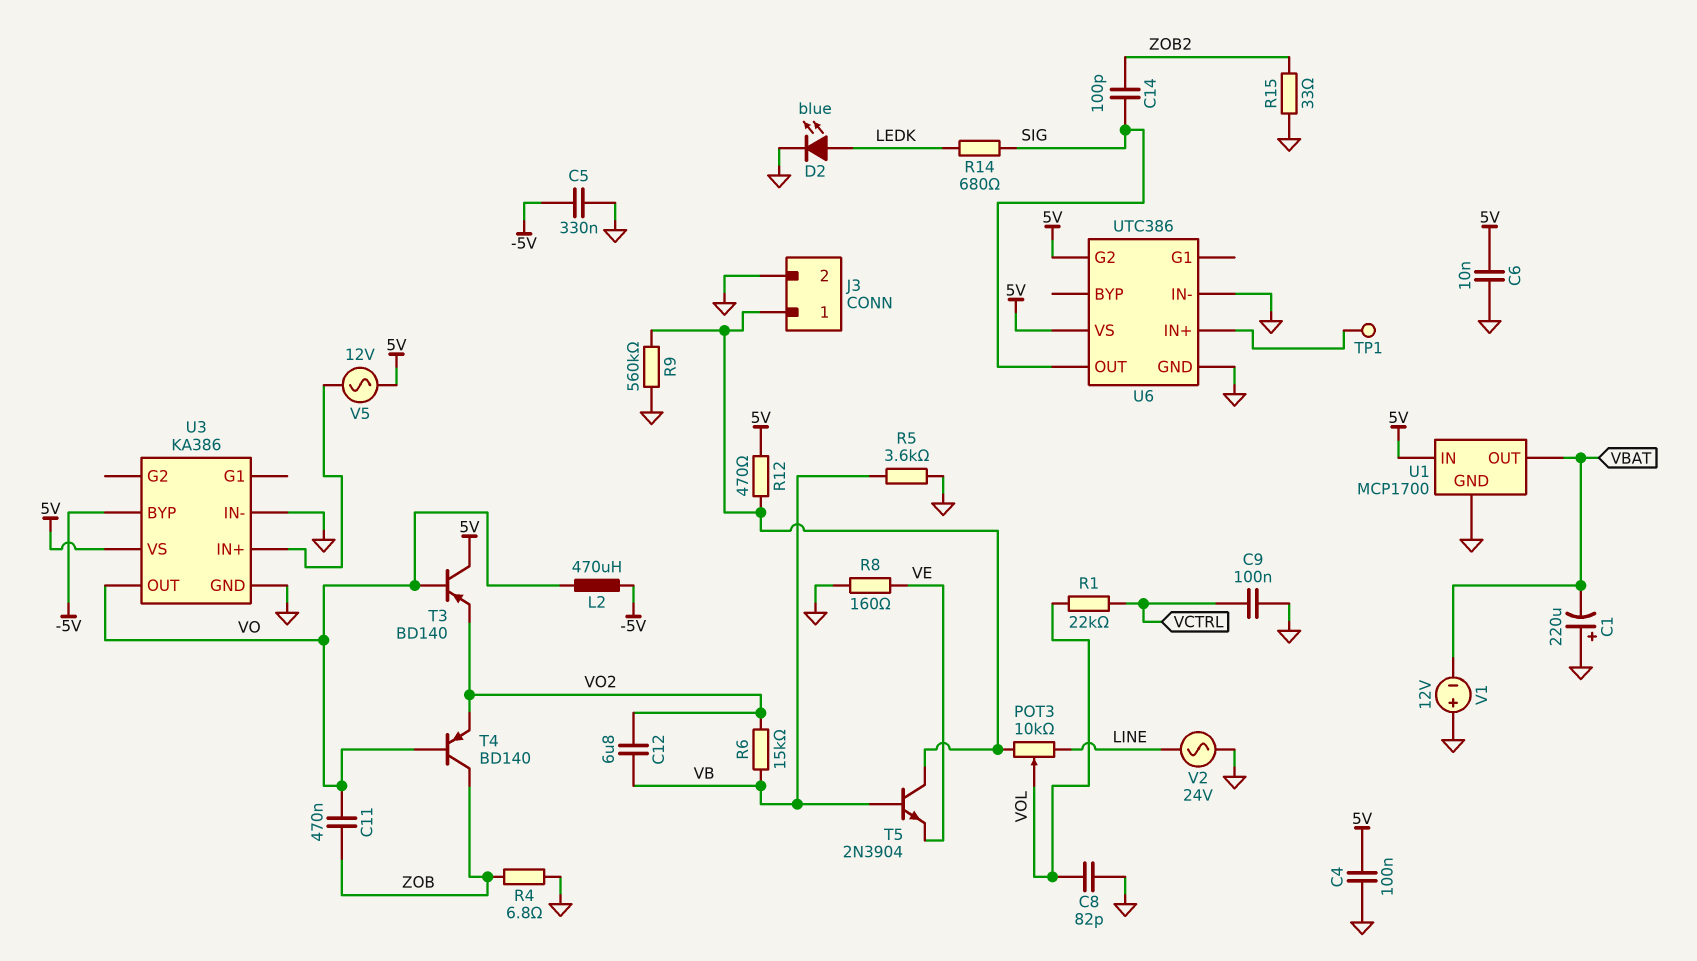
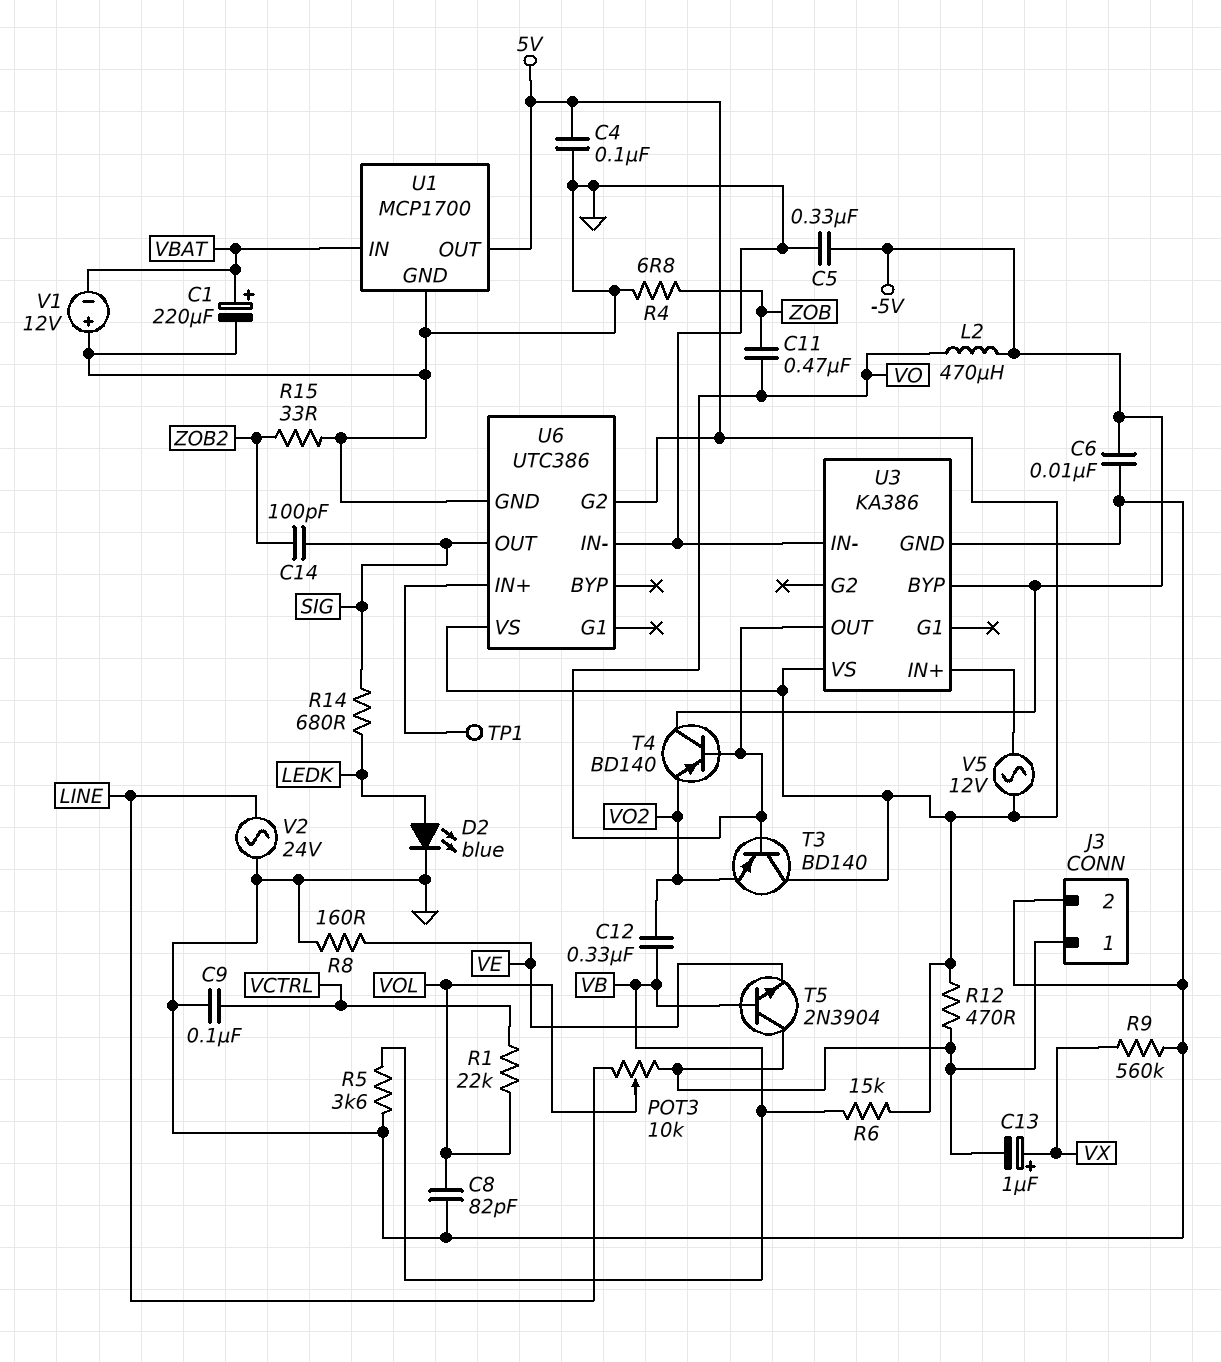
C1: 220uF (plus GND, minus VBAT) -> 220uF (plus VBAT, minus GND)
C6: 10nF (5V, GND) -> 10nF (-5V, GND)
C12: 6.8uF (VB, VO2) -> 330nF (VB, VO2)
C13: none -> 1uF (plus VX, minus J3/1)
R6: 15k (VB, VO2) -> 15k (5V, VB)
R9: 560k (GND, J3/1) -> 560k (GND, VX)
T4: PNP BD140 (B VO, C ZOB, E VO2) -> PNP BD140 (B VO, C -5V, E VO2)
U1 pin IN: 5V -> VBAT
U1 pin OUT: VBAT -> 5V

